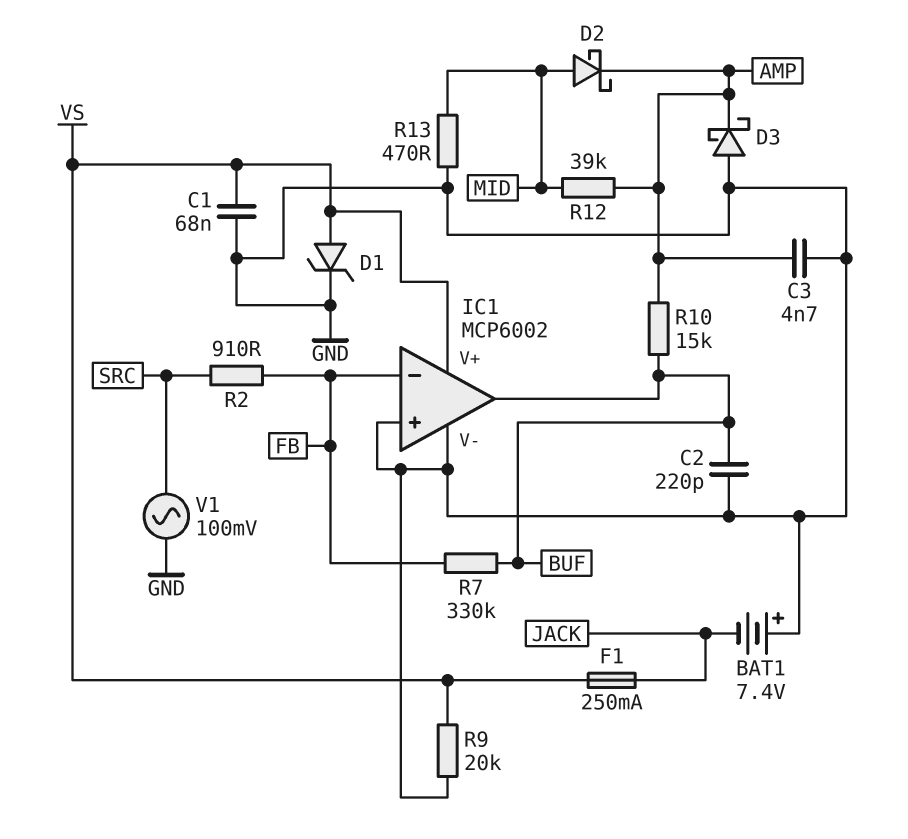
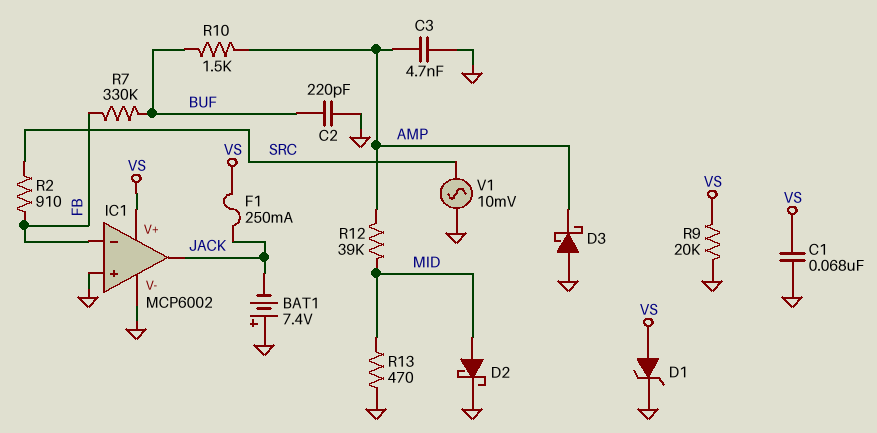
D2: schottky (A MID, K AMP) -> schottky (A MID, K GND)
IC1 pin out: BUF -> JACK
R10: 15k (AMP, BUF) -> 1.5k (AMP, BUF)
V1: AC 100mV (GND, SRC) -> AC 10mV (GND, SRC)

